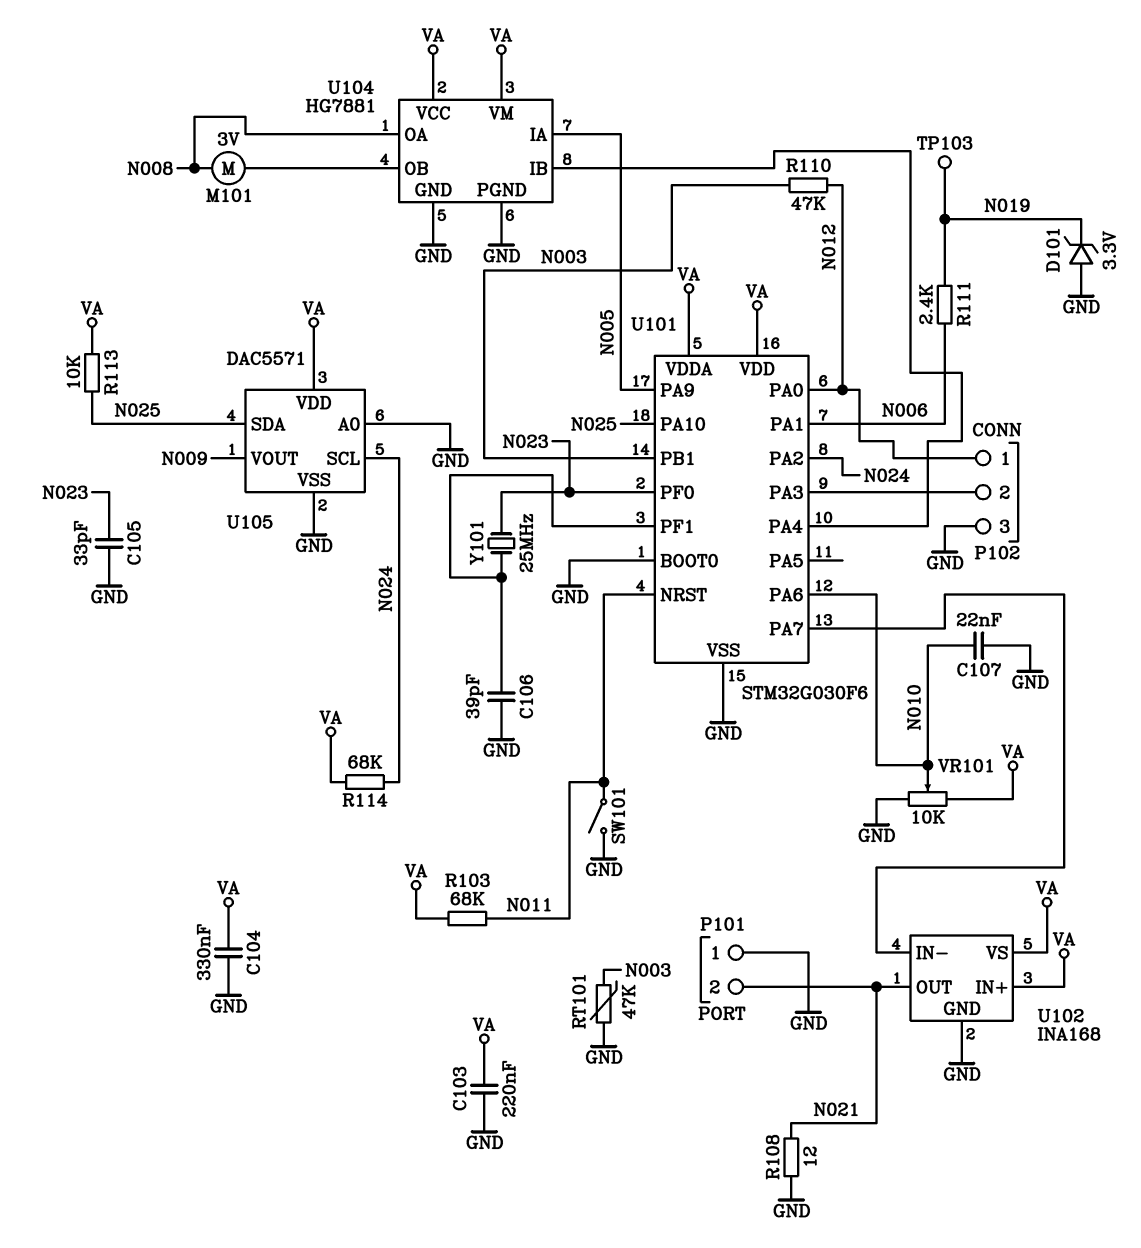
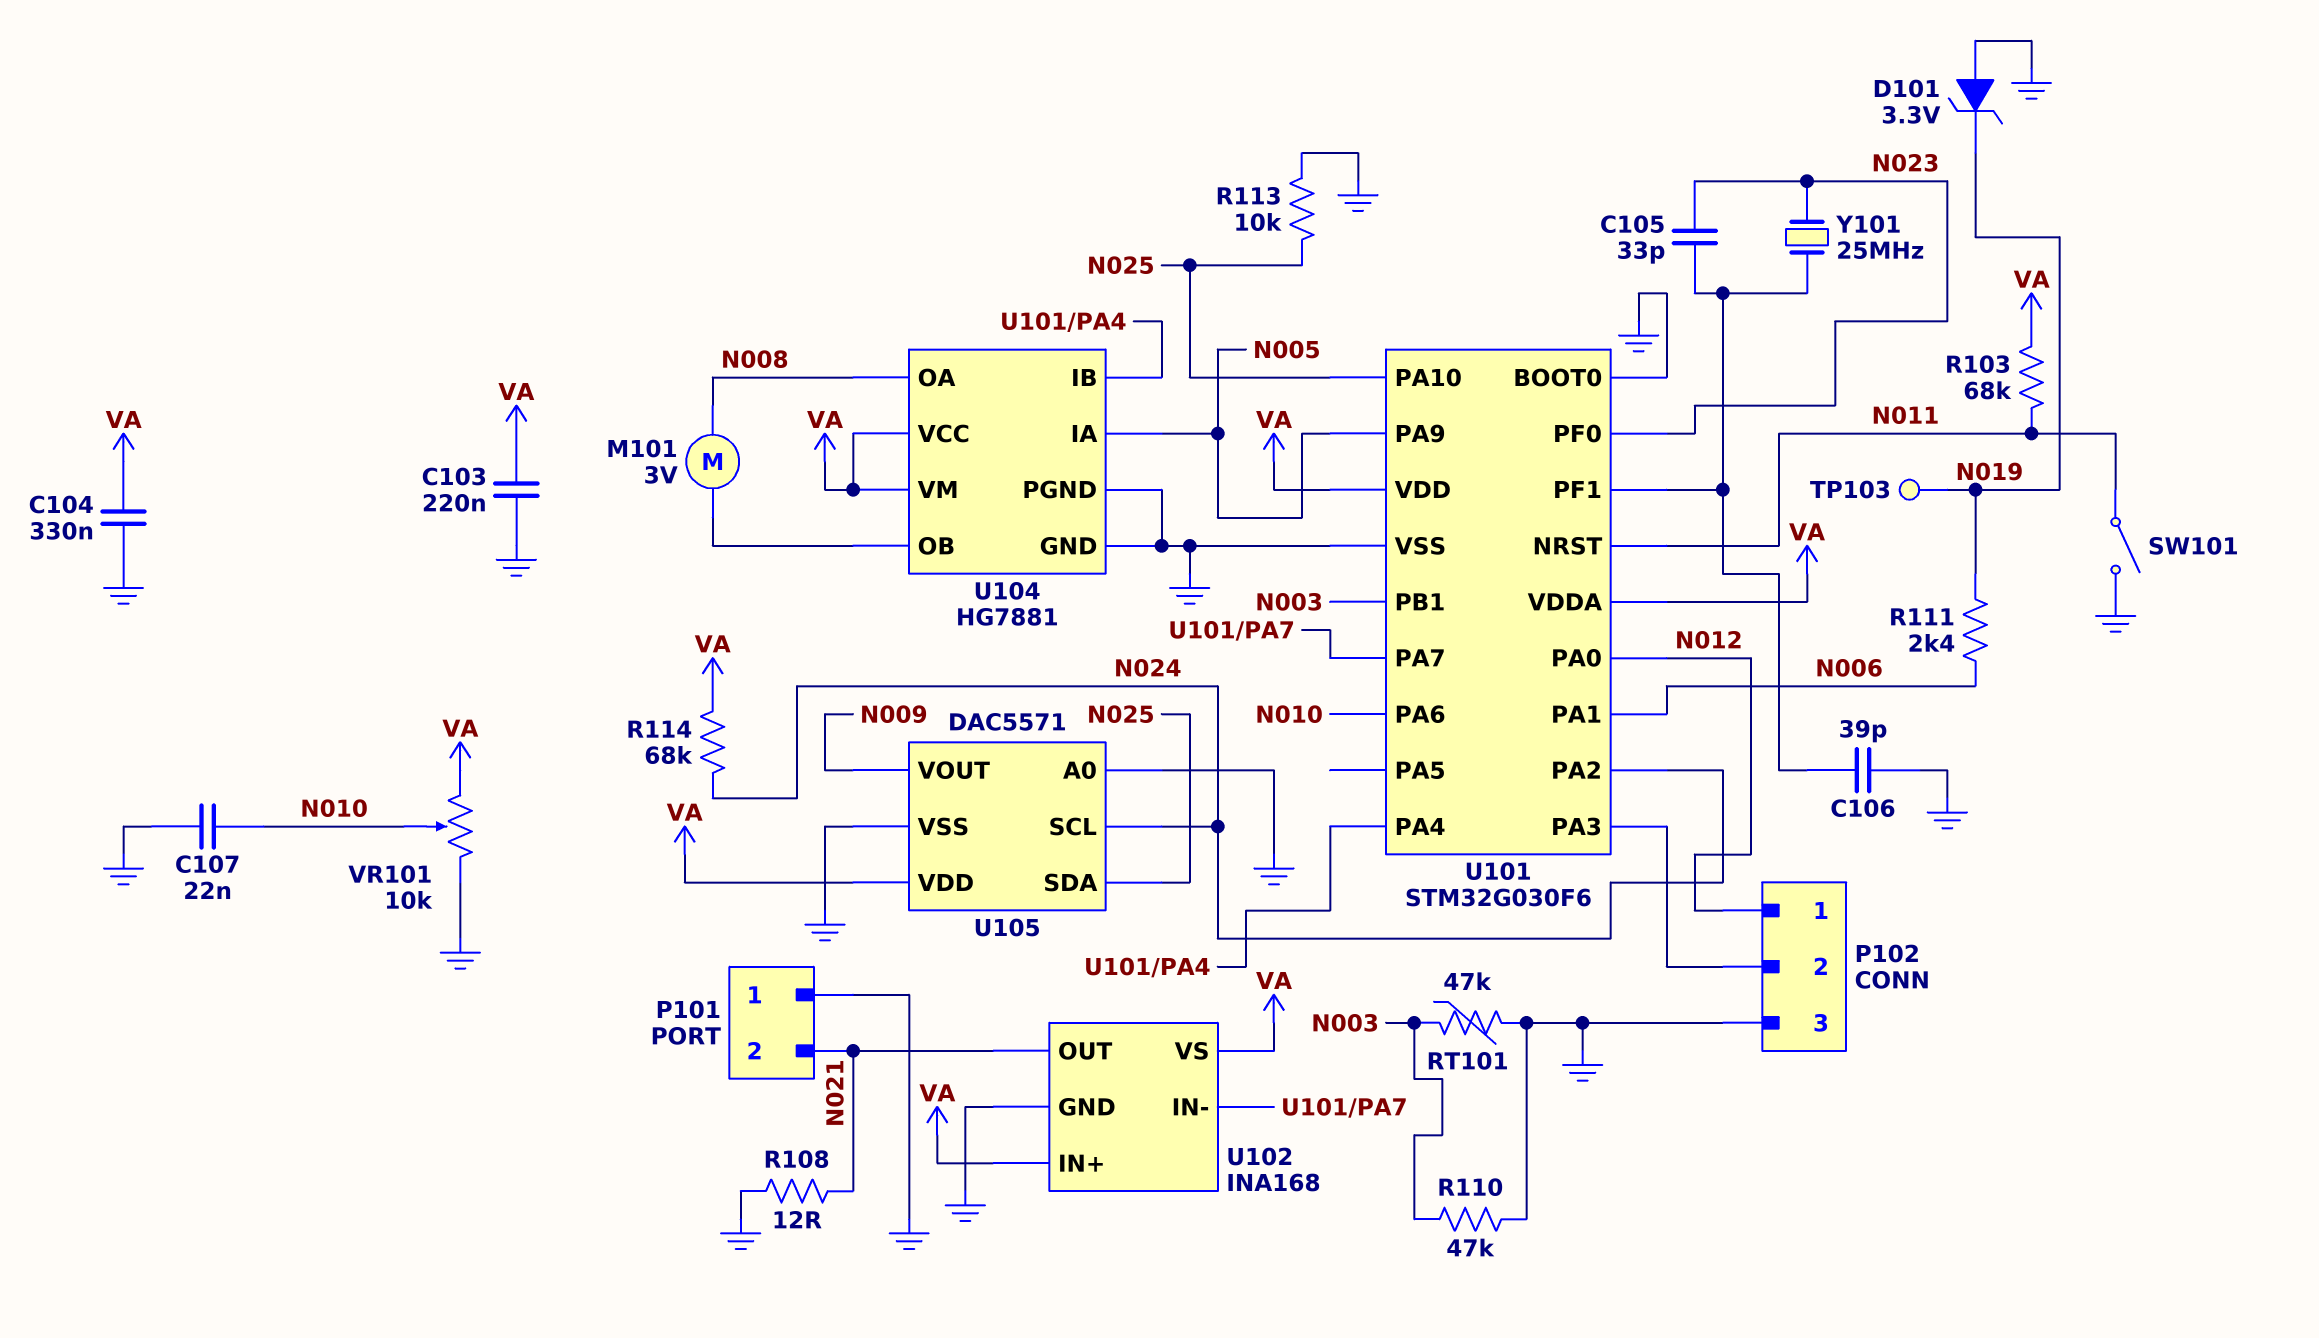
C105: 33pF (GND, N023) -> 33pF (N023, U101/PF1)
R110: 47k (N003, N012) -> 47k (GND, N003)
R113: 10k (N025, VA) -> 10k (GND, N025)

